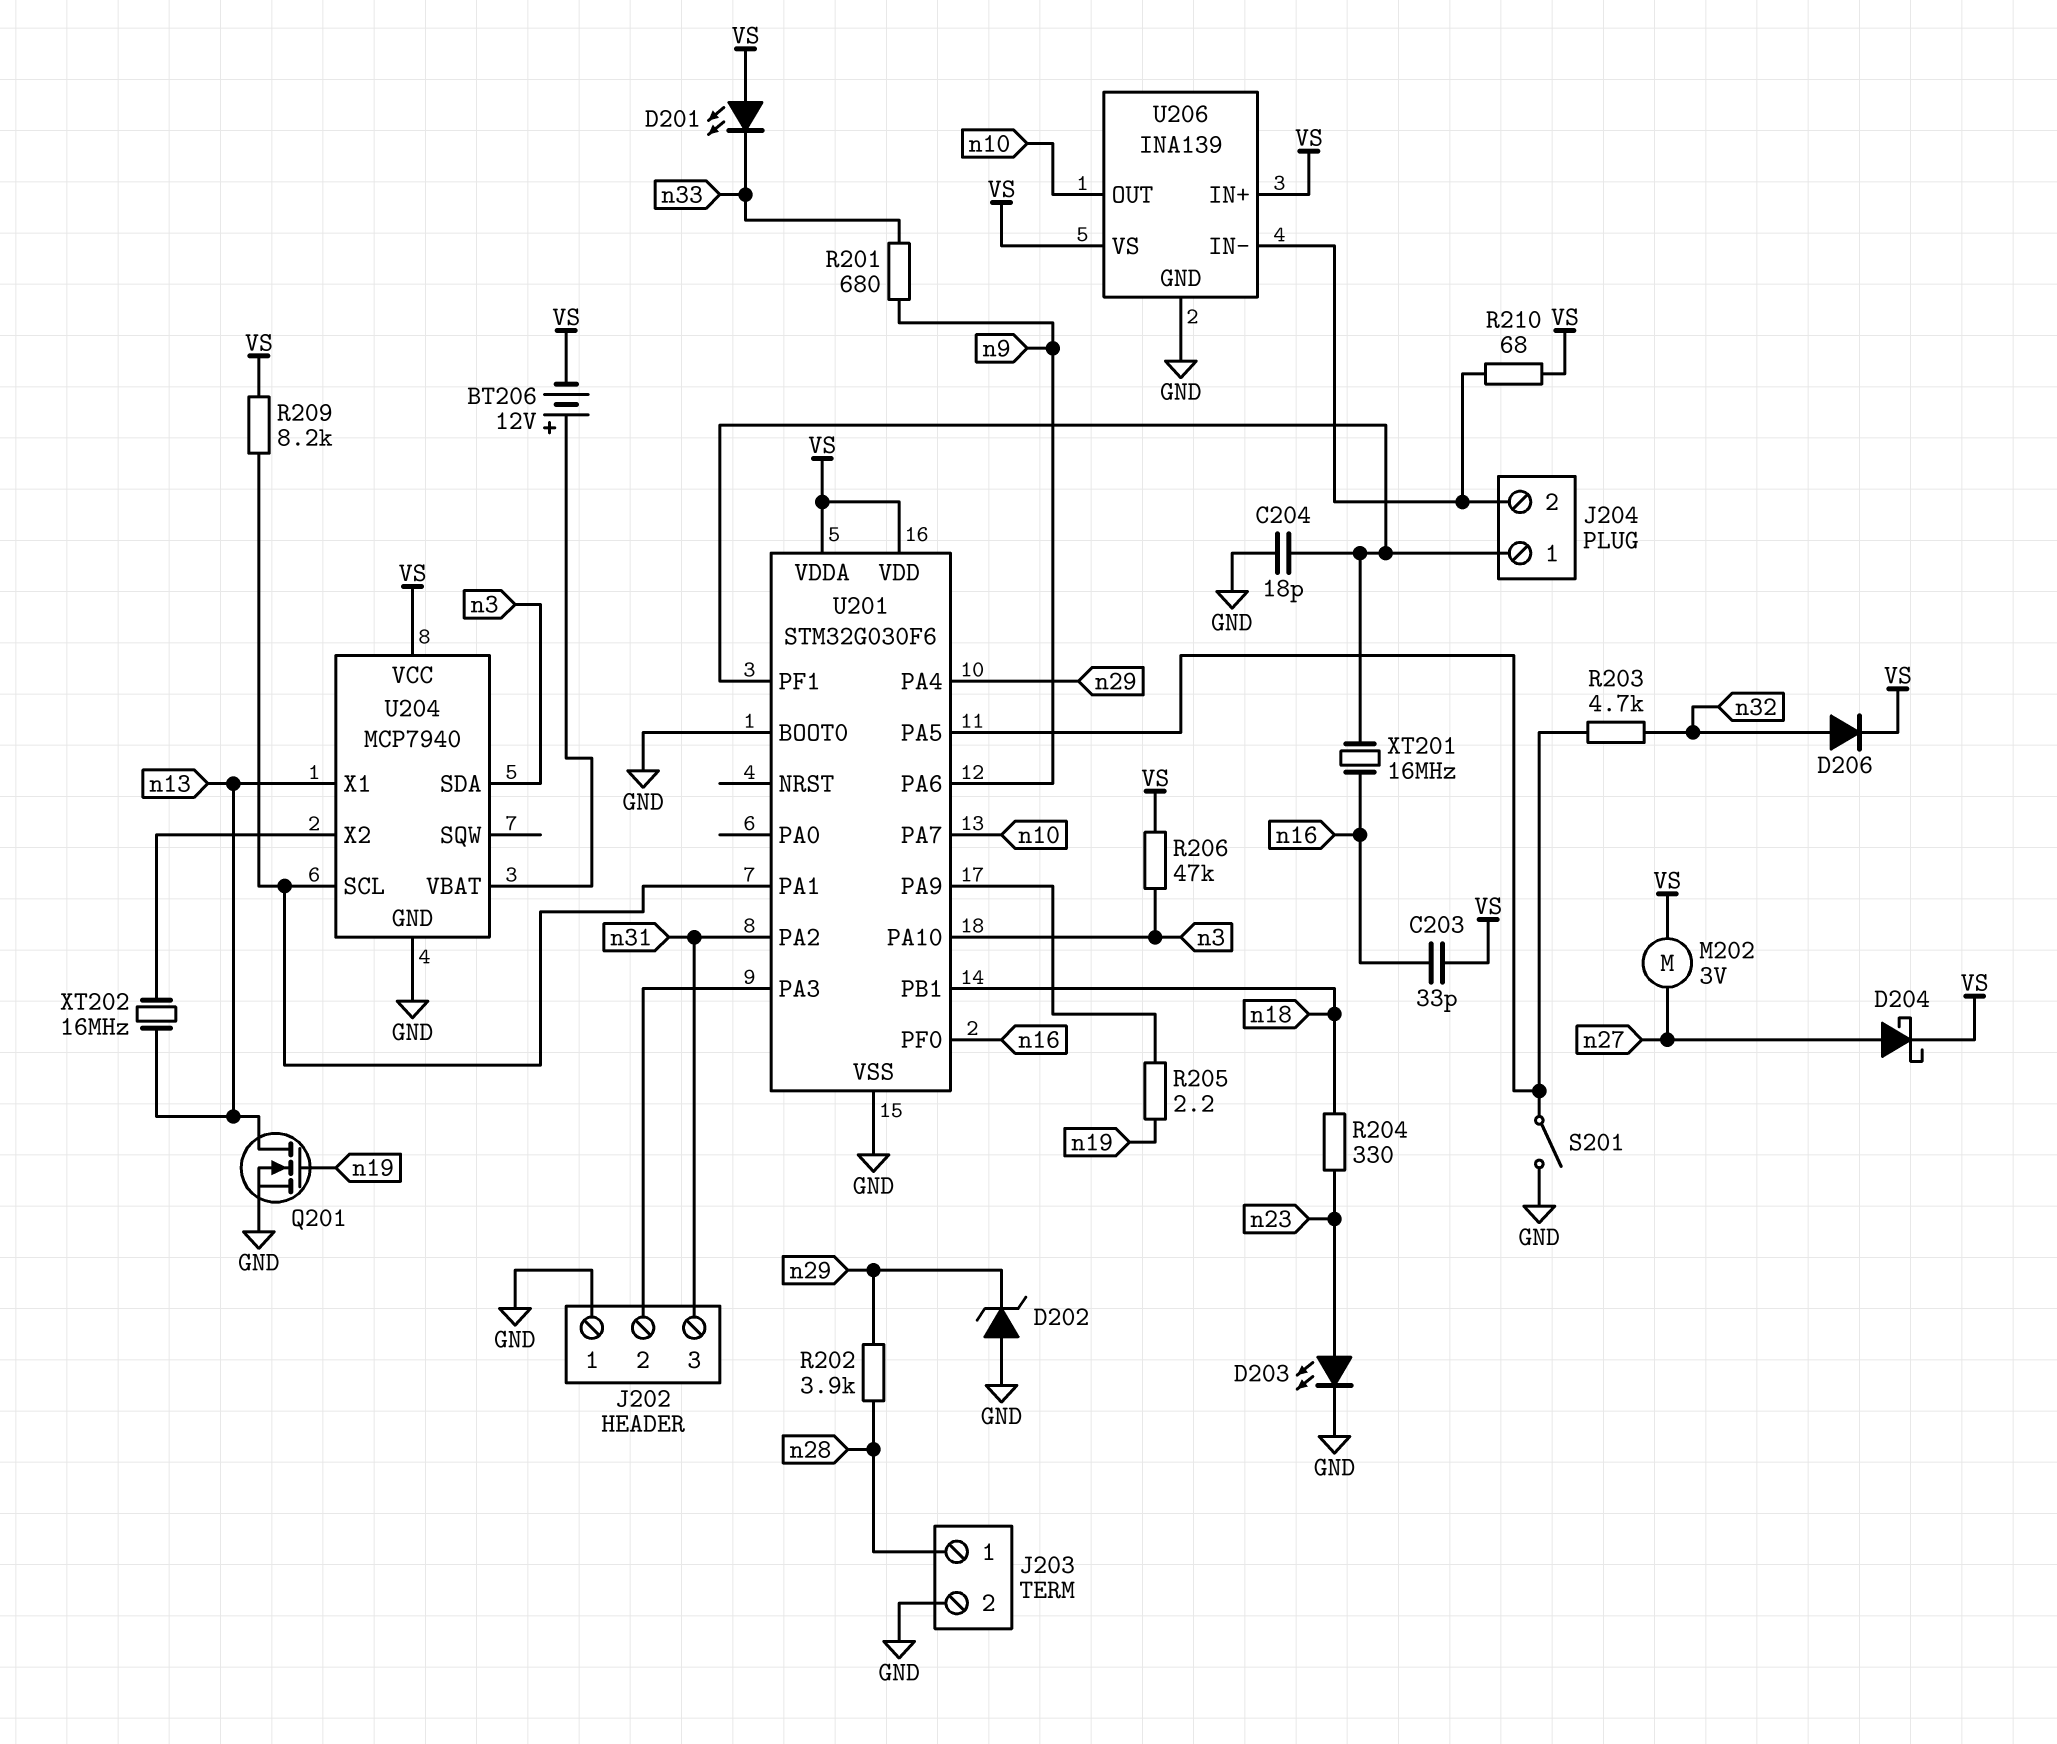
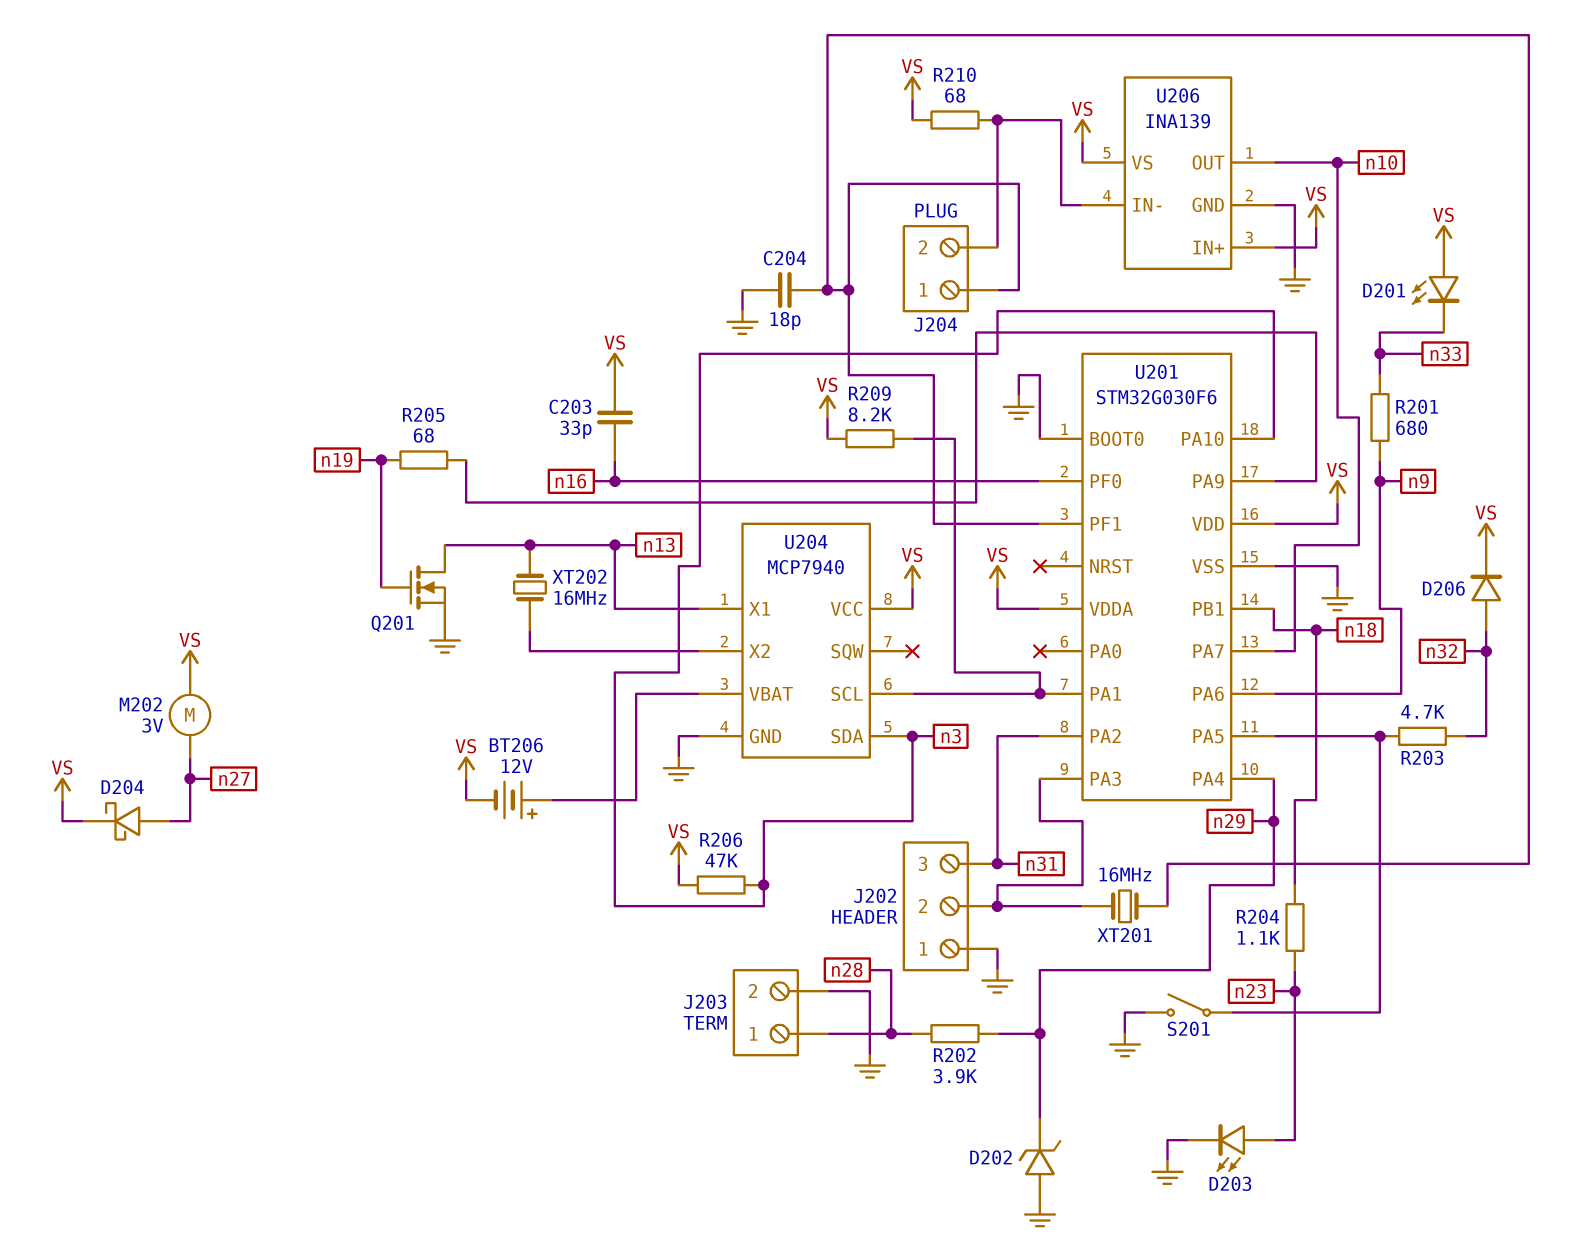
R204: 330 (n18, n23) -> 1.1k (n18, n23)
R205: 2.2 (U201/PA9, n19) -> 68 (U201/PA9, n19)
XT201: 16MHz (J204/1, n16) -> 16MHz (J202/2, J204/1)

